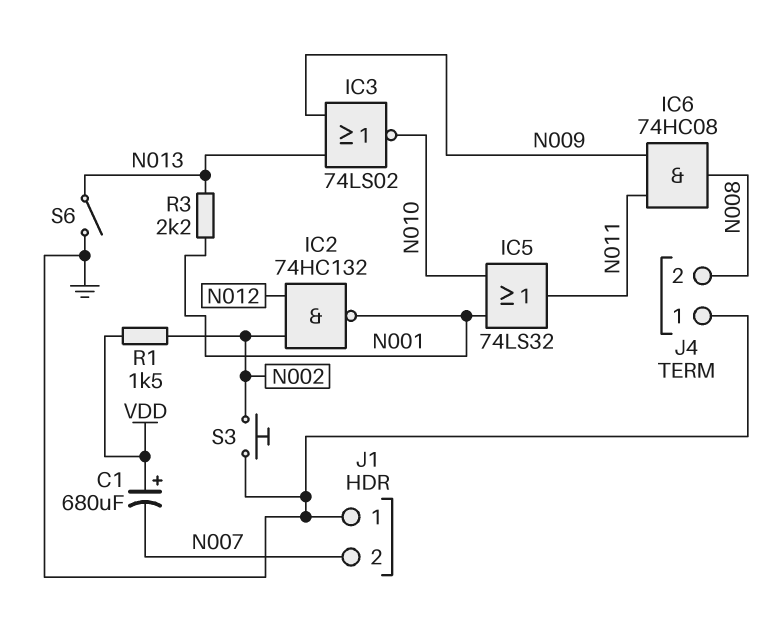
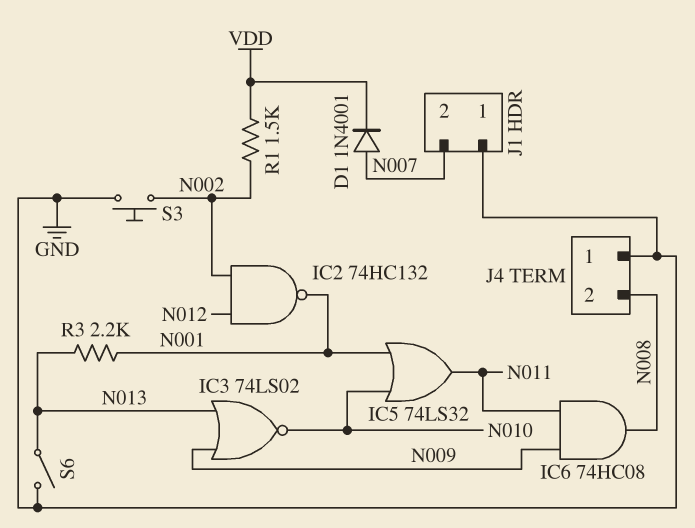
C1: 680uF (plus VDD, minus N007) -> none
D1: none -> diode 1N4001 (A N007, K VDD)

